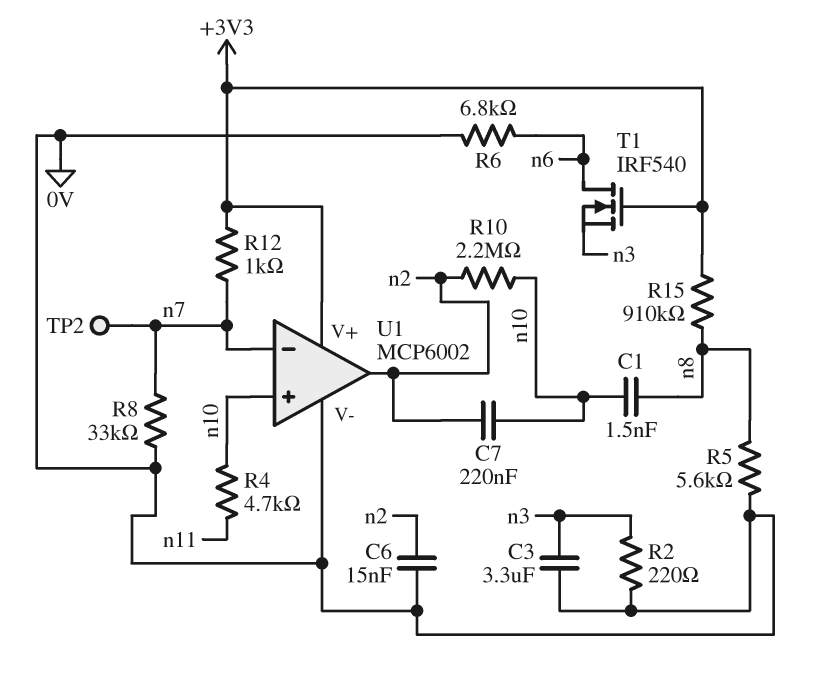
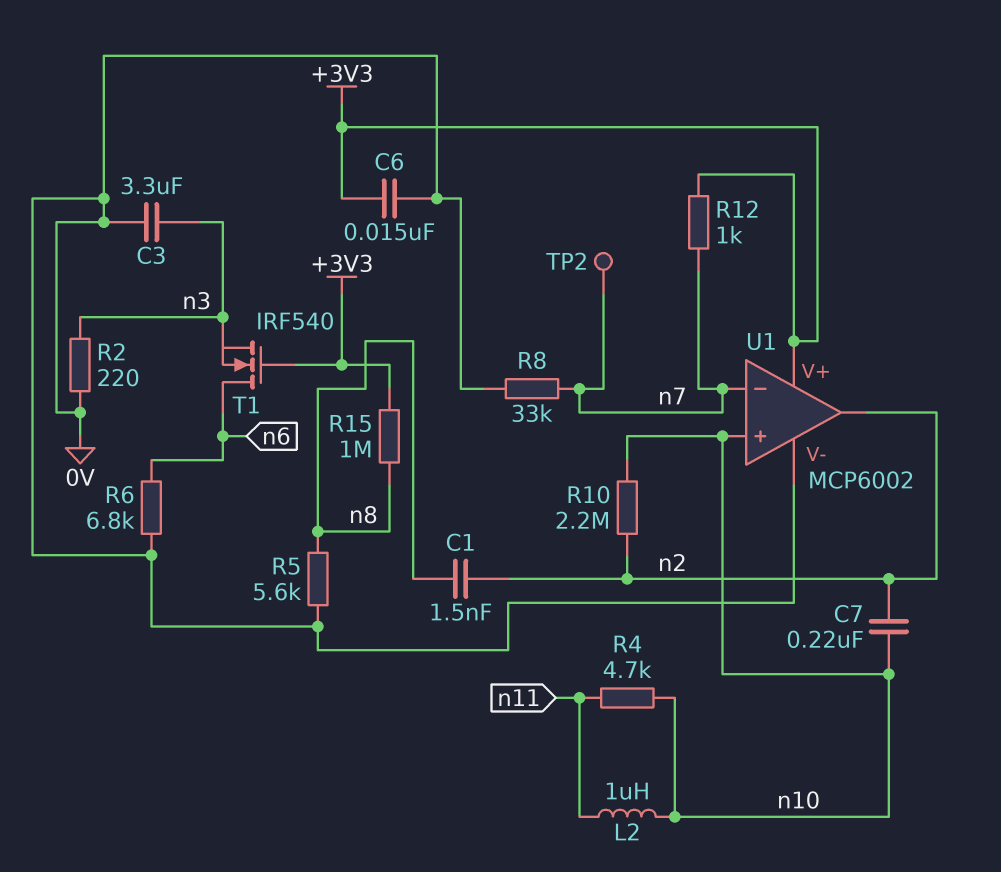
C1: 1.5nF (n8, n10) -> 1.5nF (n2, n8)
C6: 15nF (0V, n2) -> 15nF (+3V3, 0V)
L2: none -> 1uH (n10, n11)
R15: 910k (+3V3, n8) -> 1M (+3V3, n8)

